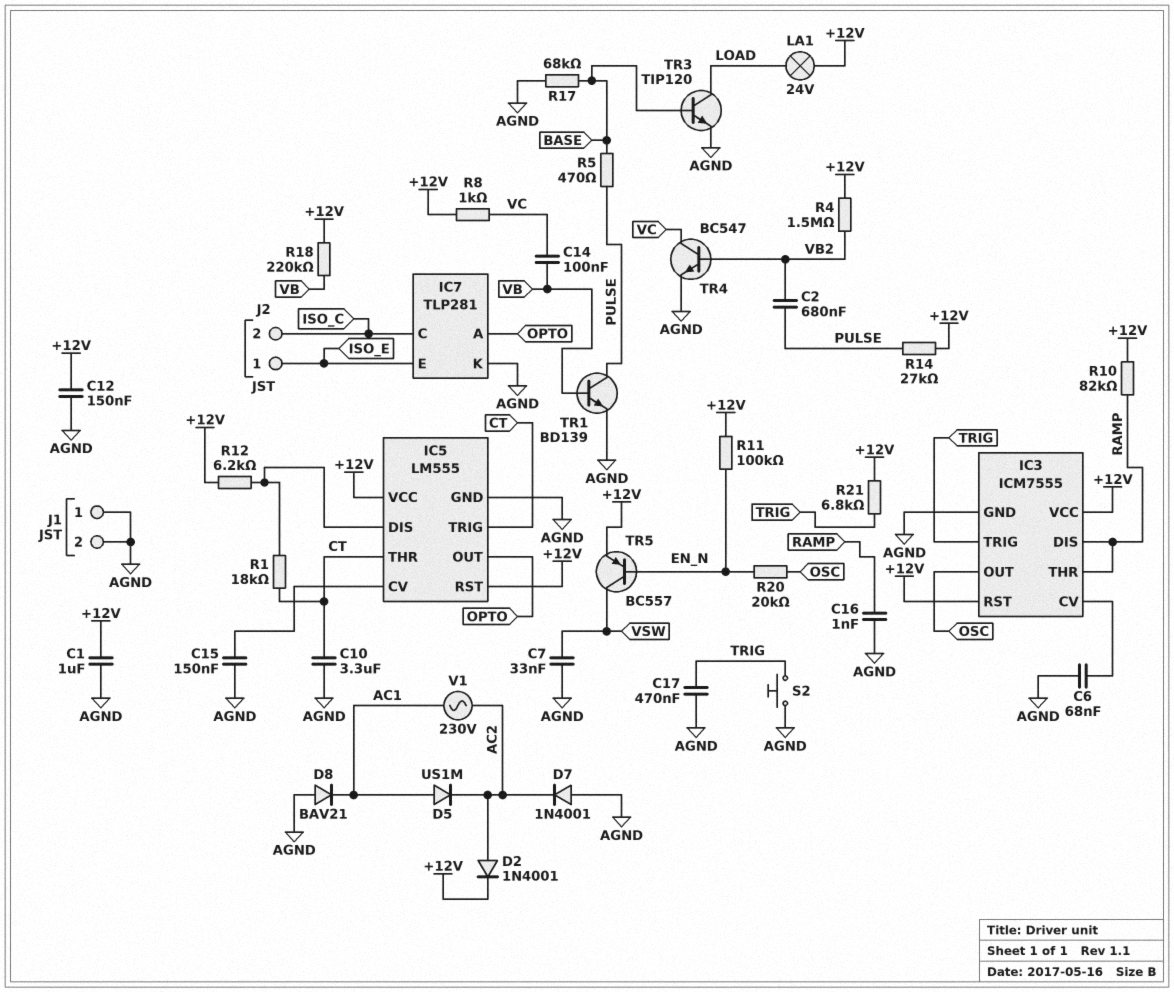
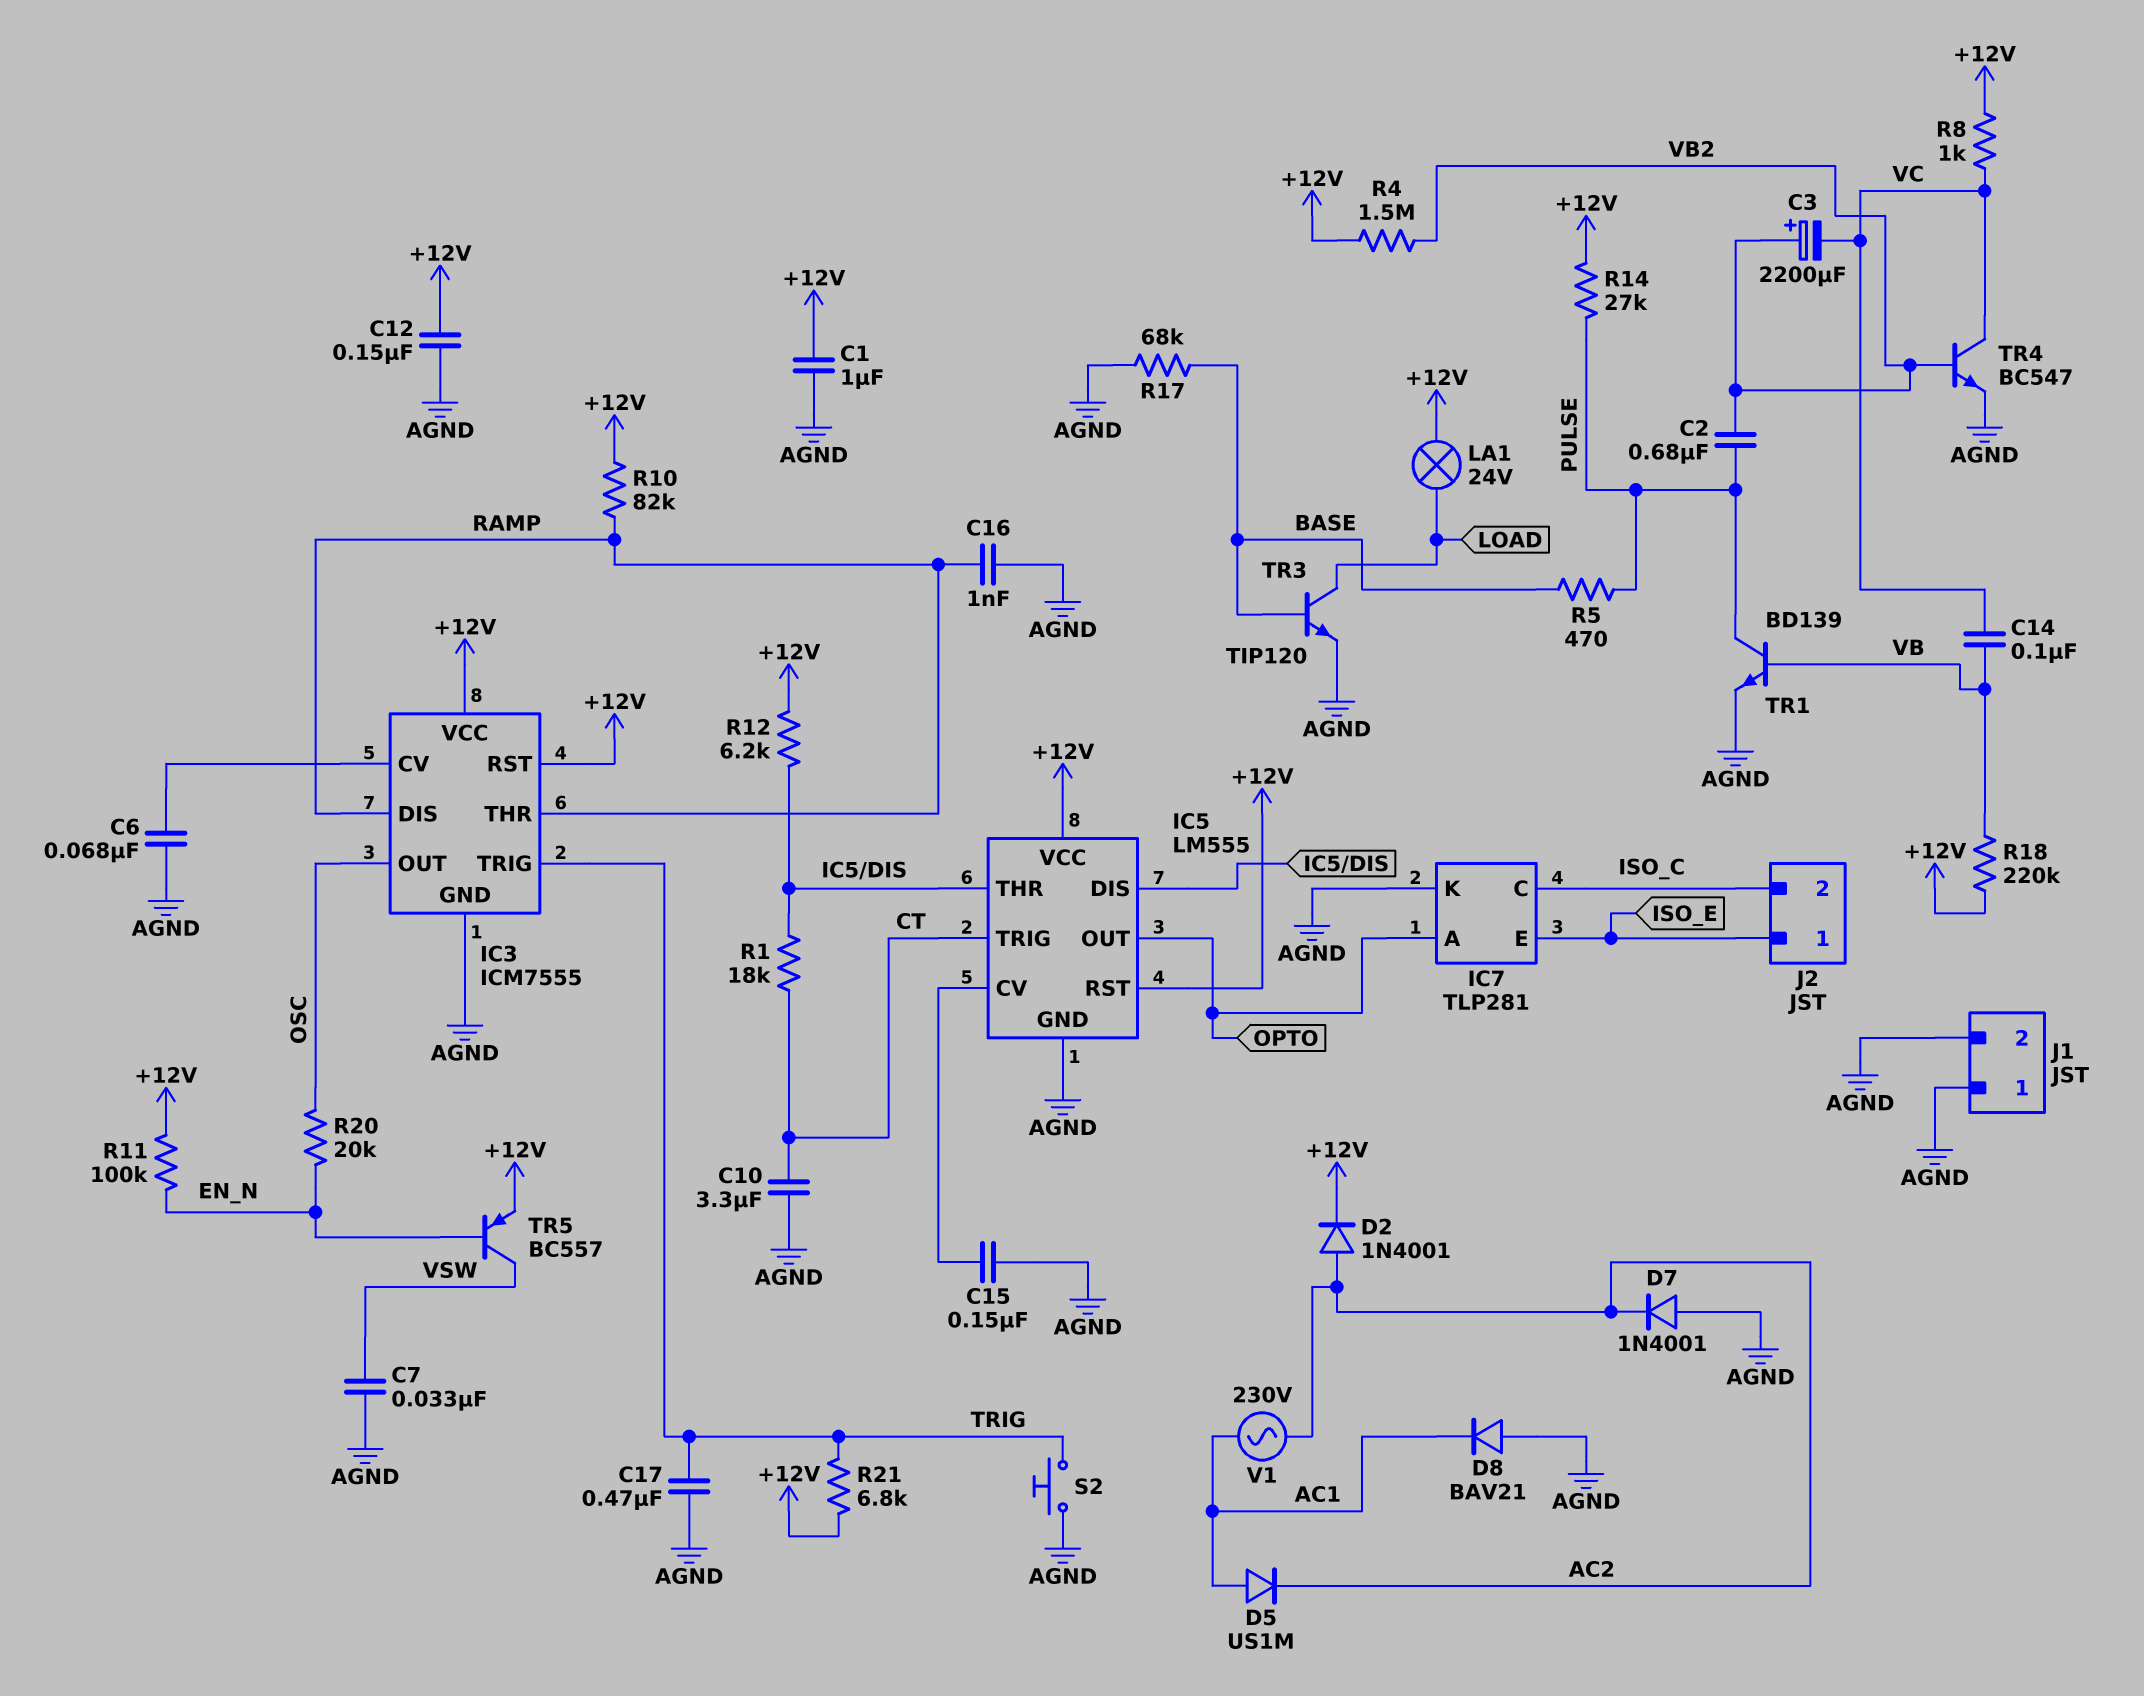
C3: none -> 2200uF (plus VB2, minus VC)
IC5 pin THR: CT -> IC5/DIS

